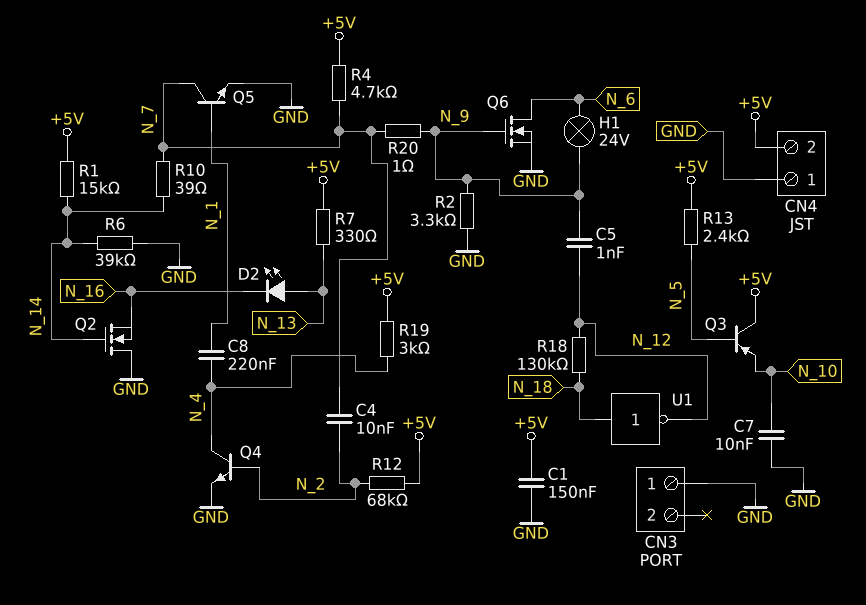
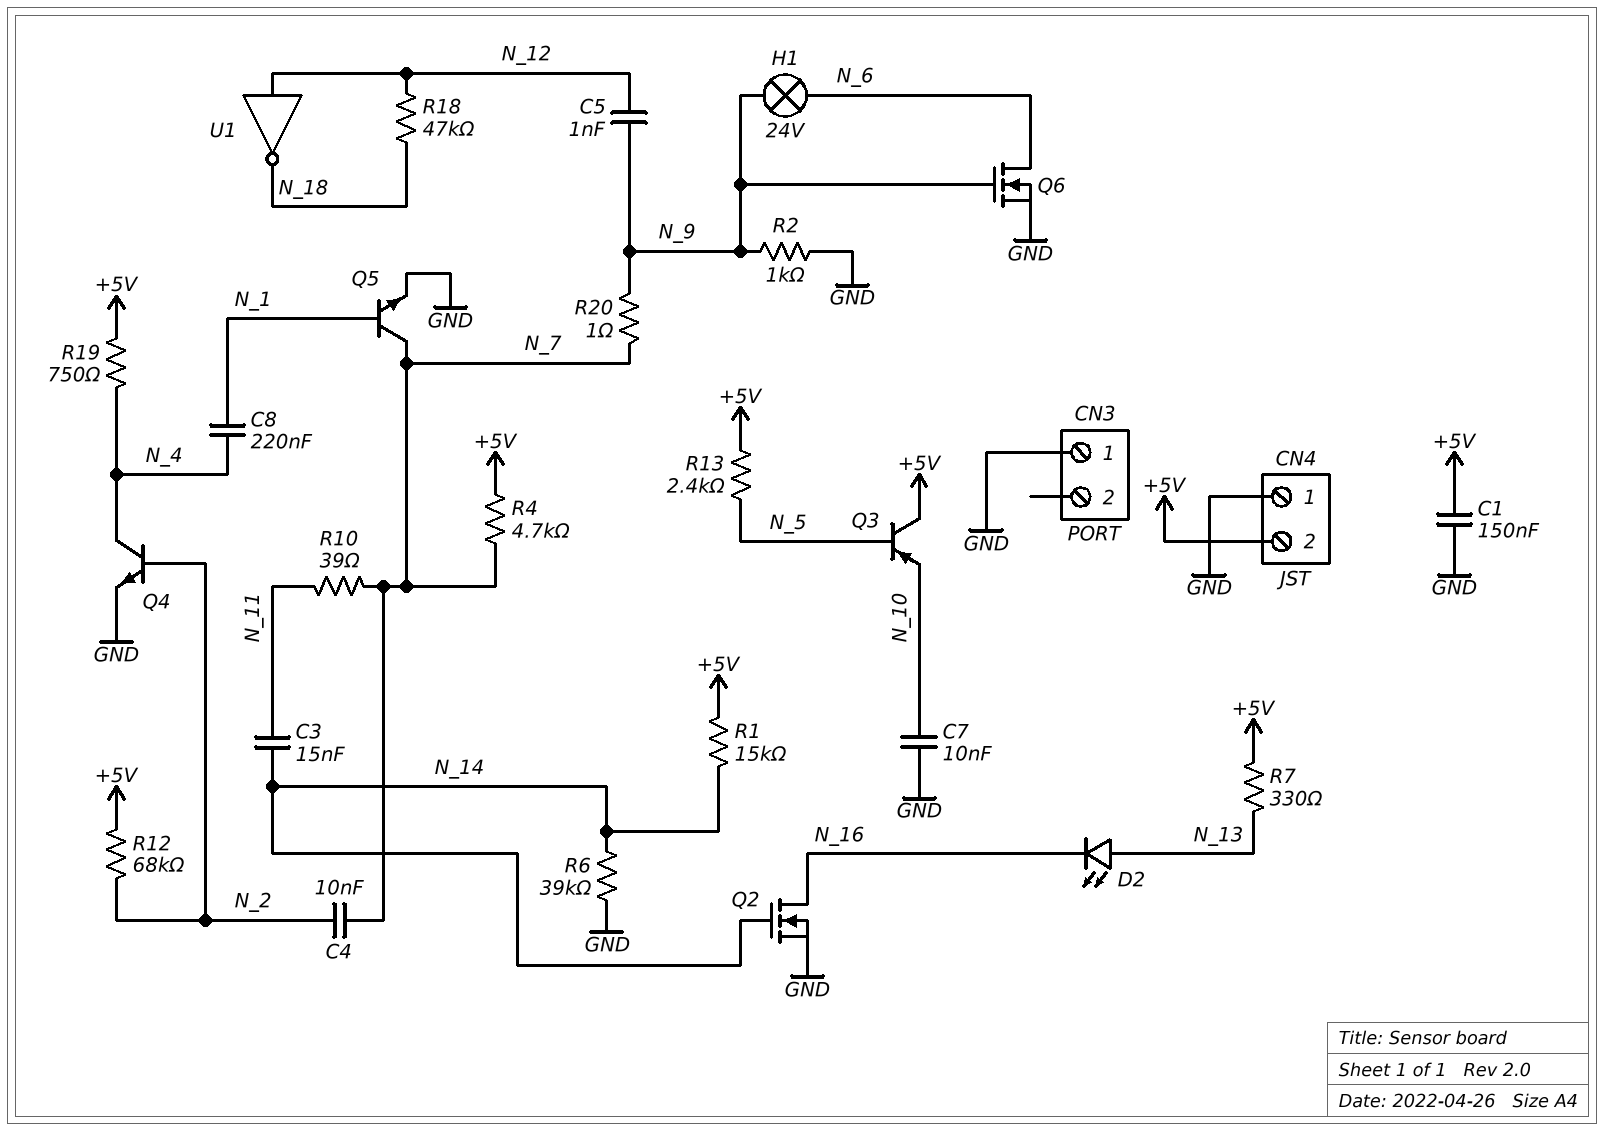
C3: none -> 15nF (N_11, N_14)
Q2: NMOS (G N_14, D GND, S N_16) -> NMOS (G N_14, D N_16, S GND)
R2: 3.3k (GND, N_9) -> 1k (GND, N_9)
R10: 39 (N_7, N_14) -> 39 (N_7, N_11)
R18: 130k (N_12, N_18) -> 47k (N_12, N_18)
R19: 3k (+5V, N_4) -> 750 (+5V, N_4)
U1: NOT (in N_18, out N_12) -> NOT (in N_12, out N_18)

